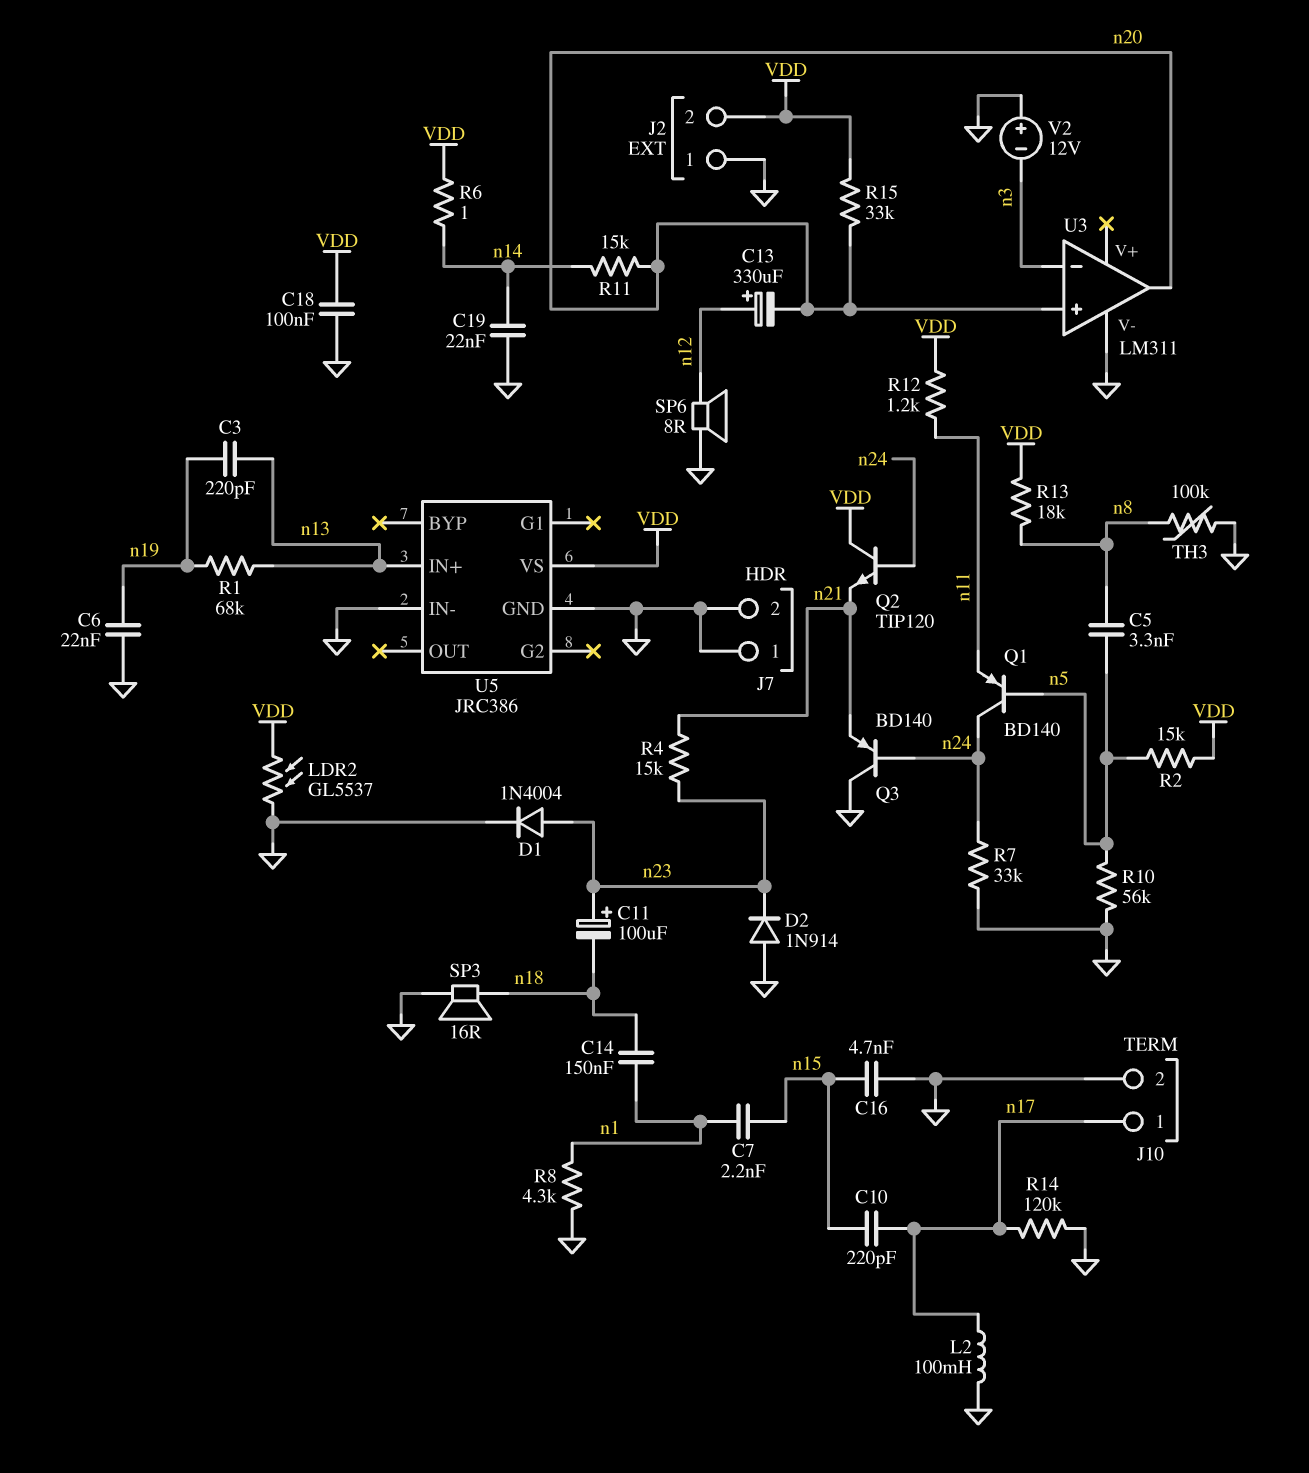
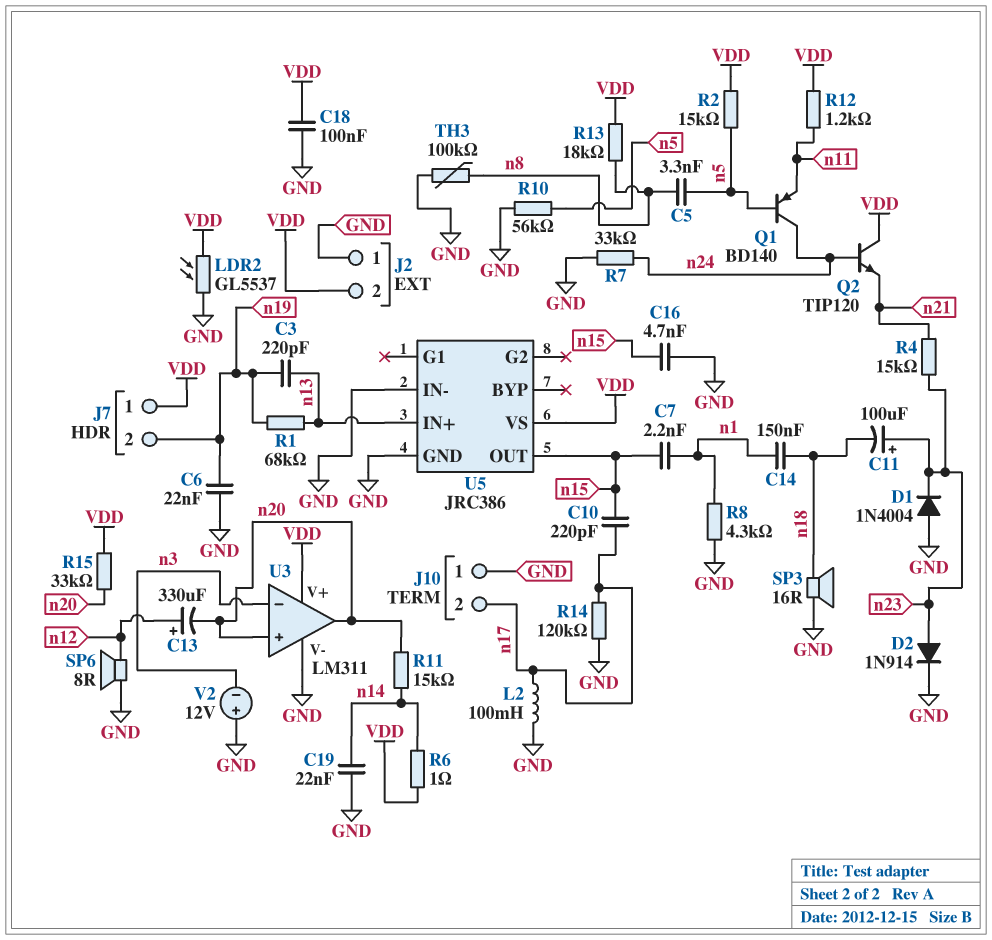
D1: diode 1N4004 (A n23, K GND) -> diode 1N4004 (A GND, K n23)
D2: diode 1N914 (A GND, K n23) -> diode 1N914 (A n23, K GND)
J7 pin 1: GND -> VDD
J7 pin 2: GND -> n19
J10 pin 1: n17 -> GND
J10 pin 2: GND -> n17
Q3: PNP BD140 (B n24, C GND, E n21) -> none
U3 pin V+: none -> VDD
U5 pin OUT: none -> n15

